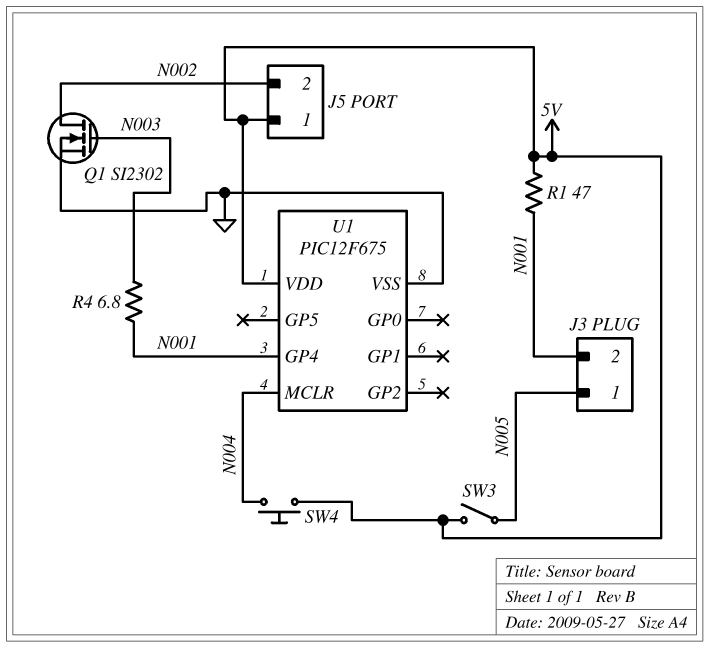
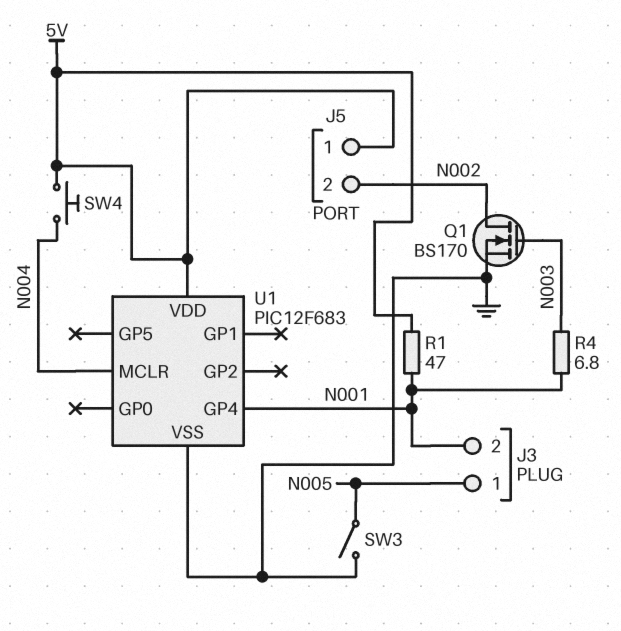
Q1: NMOS SI2302 (G N003, D N002, S GND) -> NMOS BS170 (G N003, D N002, S GND)
SW3: switch (5V, N005) -> switch (GND, N005)
U1: PIC12F675 -> PIC12F683

